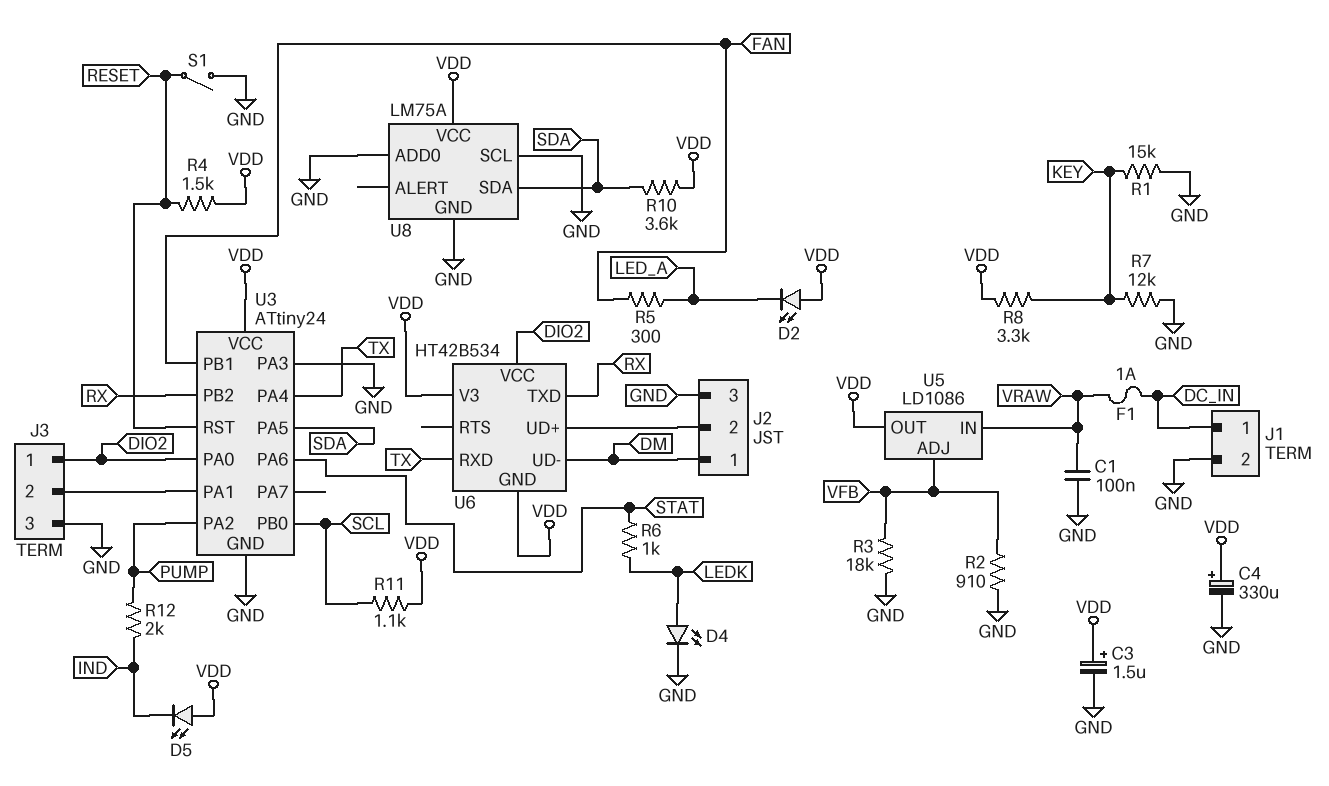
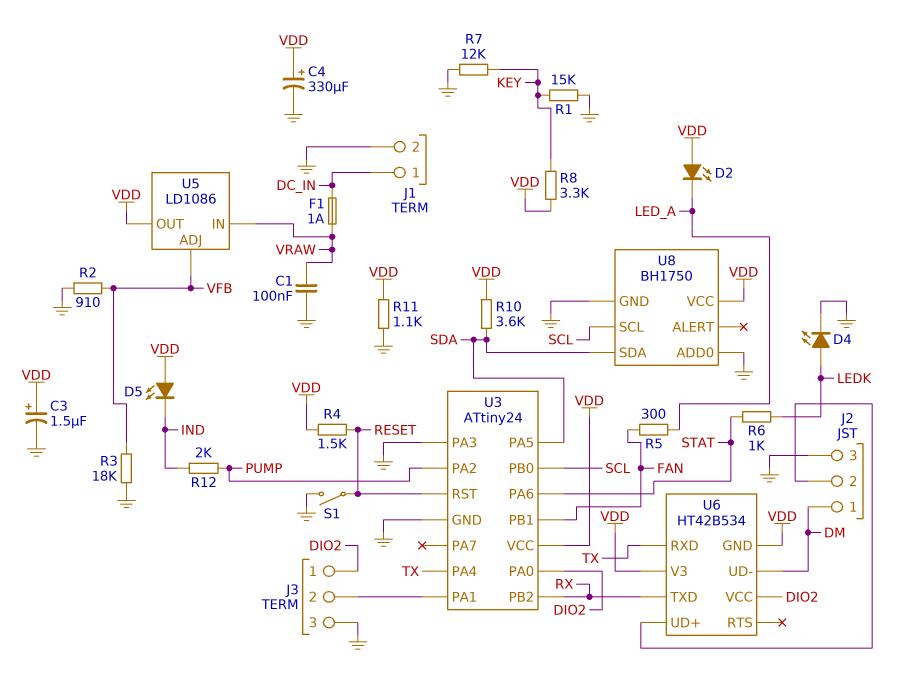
R11: 1.1k (SCL, VDD) -> 1.1k (GND, VDD)
U8: LM75A -> BH1750
U8 pin SCL: GND -> SCL

